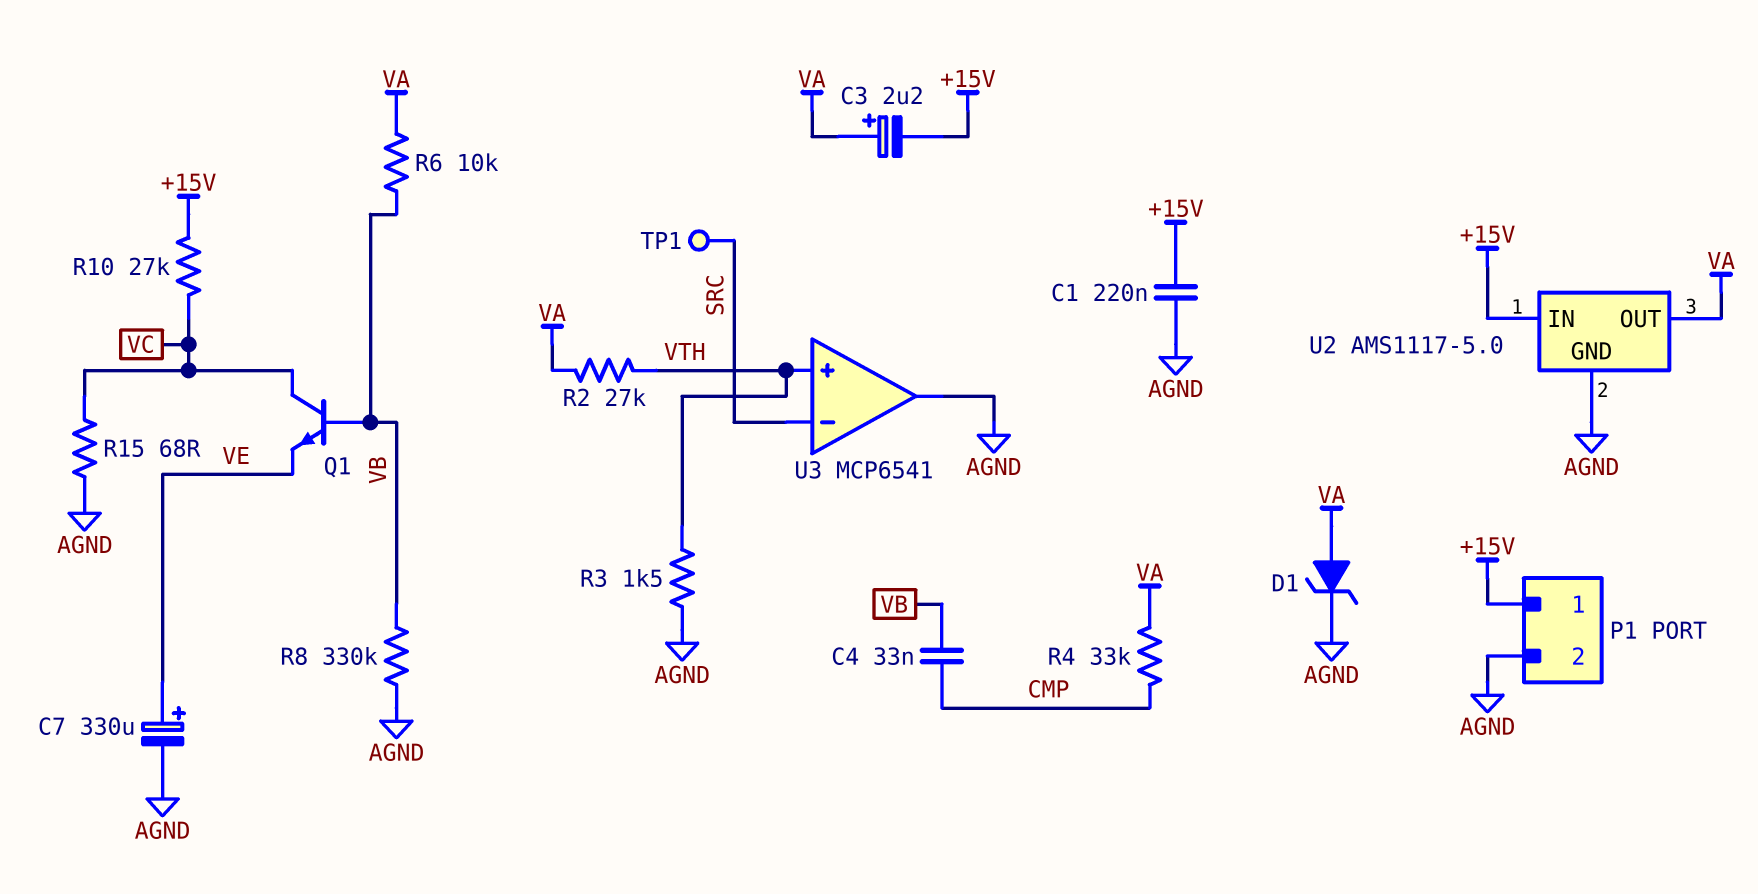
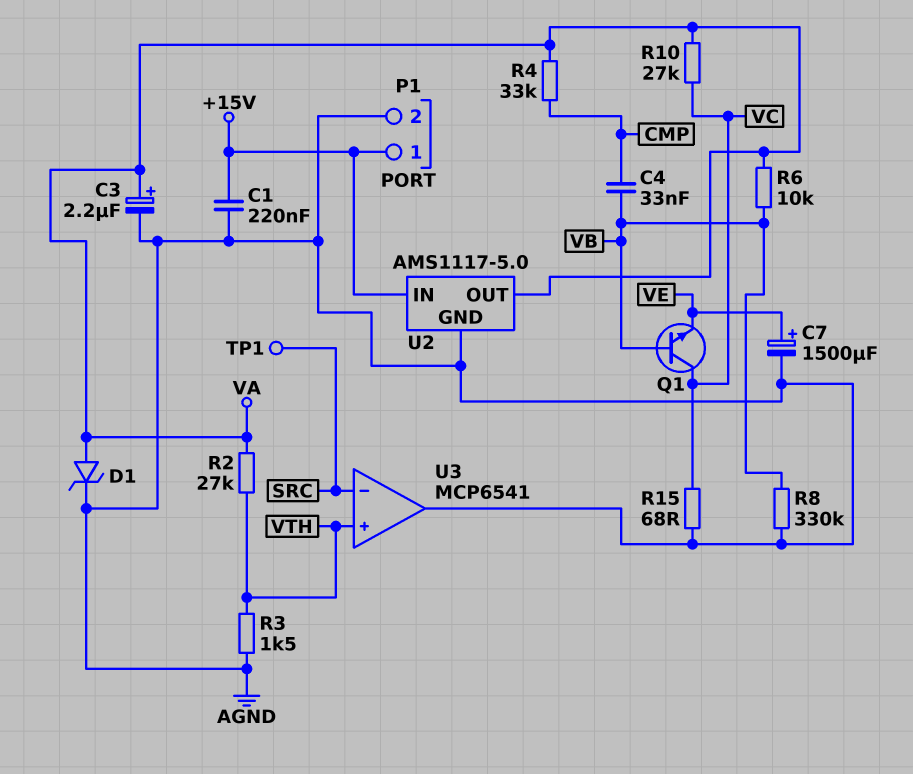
C3: 2.2uF (plus VA, minus +15V) -> 2.2uF (plus VA, minus AGND)
C7: 330uF (plus VE, minus AGND) -> 1500uF (plus VE, minus AGND)
R10: 27k (+15V, VC) -> 27k (VA, VC)

